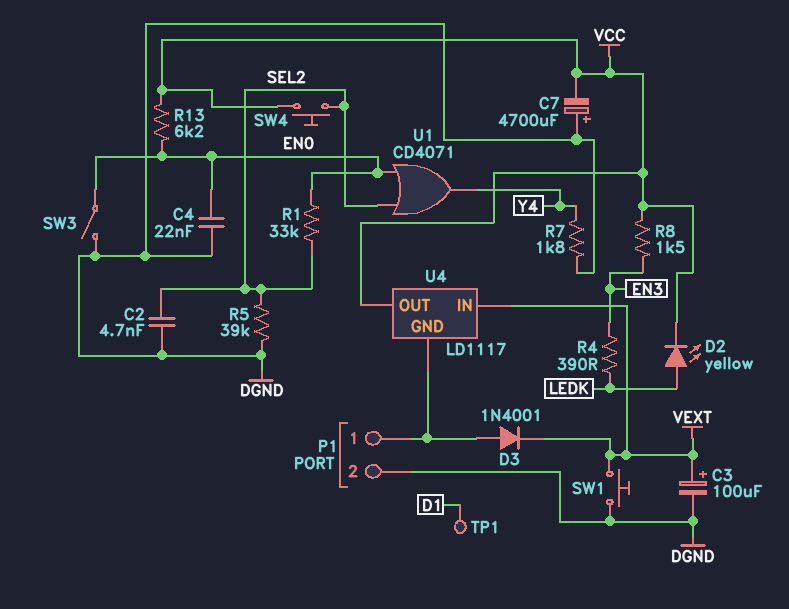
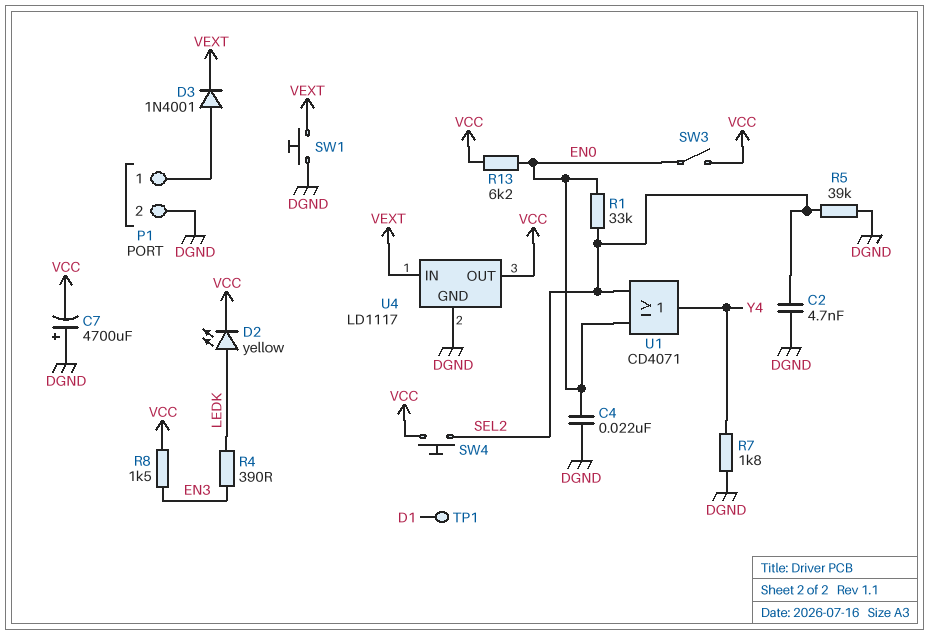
C3: 100uF (plus VEXT, minus DGND) -> none
SW3: switch (DGND, EN0) -> switch (EN0, VCC)
U4 pin GND: P1/1 -> DGND

